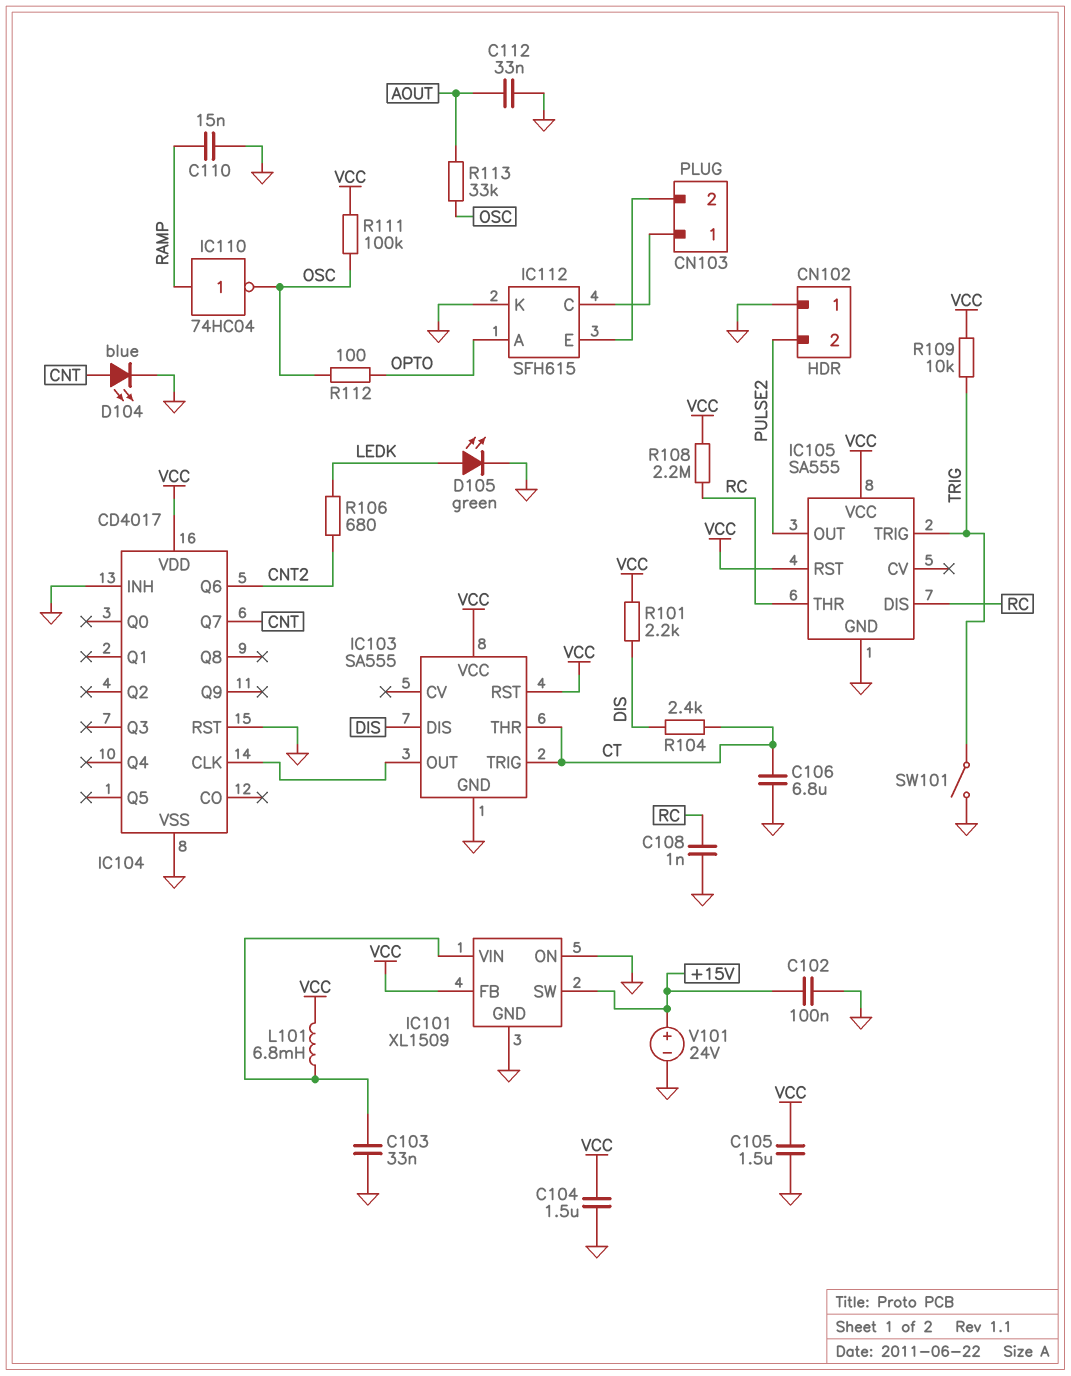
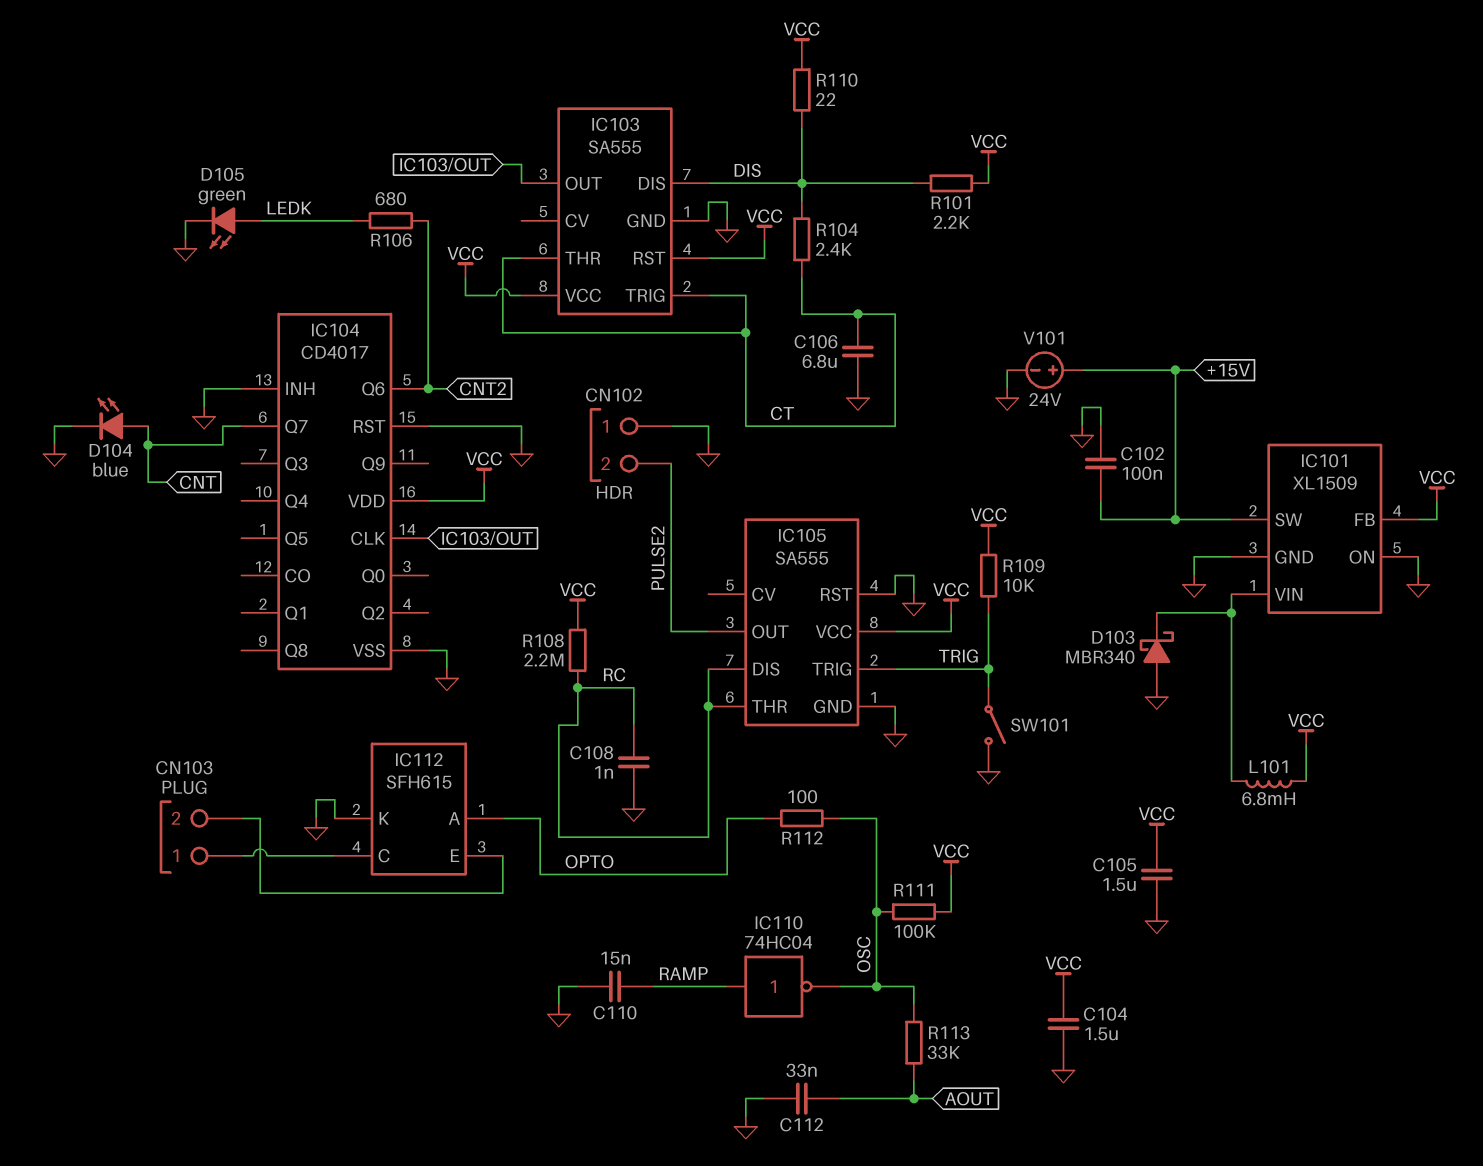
C103: 33nF (GND, IC101/VIN) -> none
D103: none -> schottky MBR340 (A GND, K IC101/VIN)
IC105 pin RST: VCC -> GND
R110: none -> 22 (DIS, VCC)

